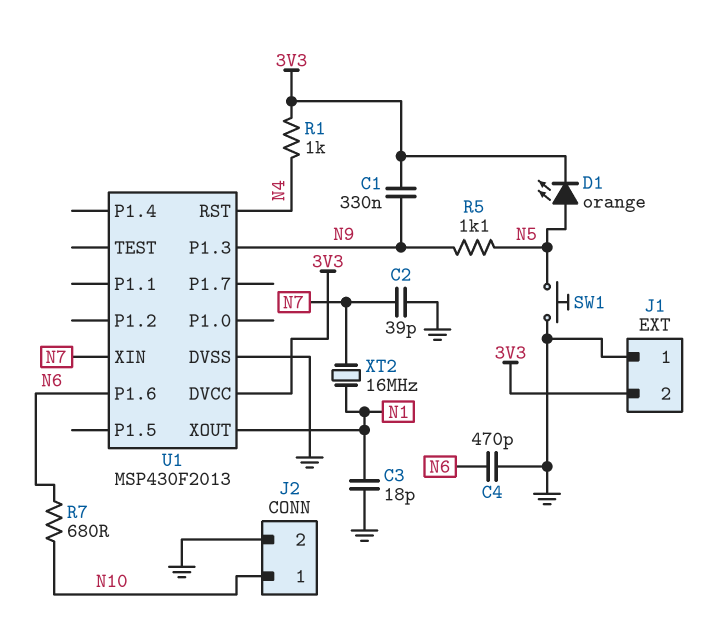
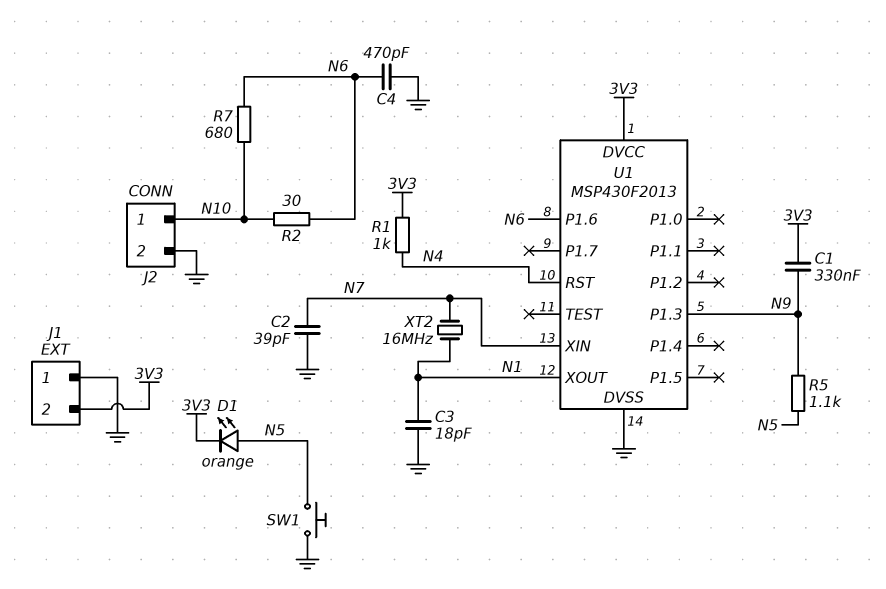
R2: none -> 30 (N6, N10)

